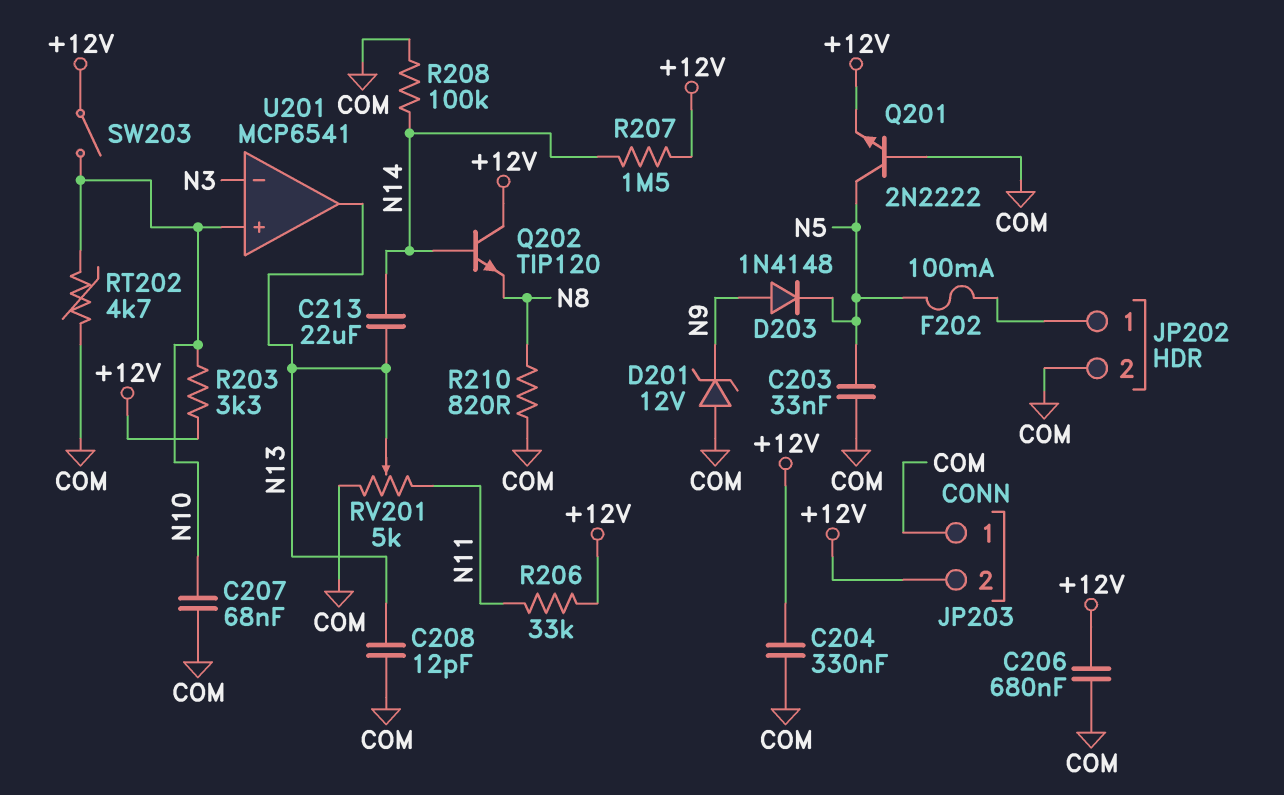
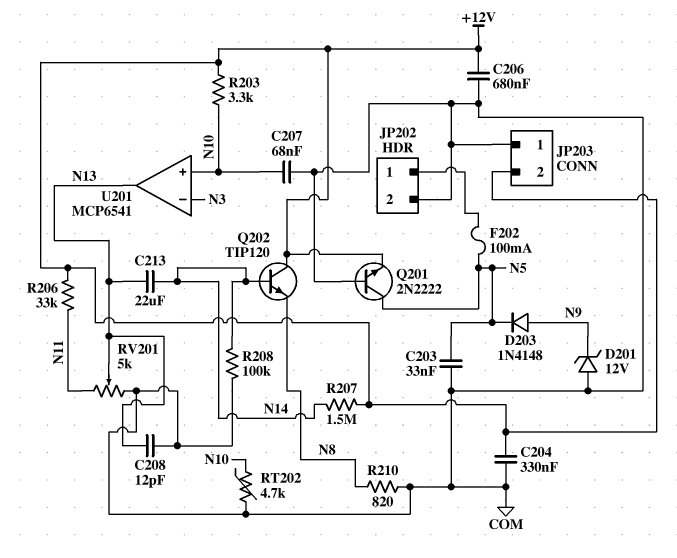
SW203: switch (+12V, N10) -> none

